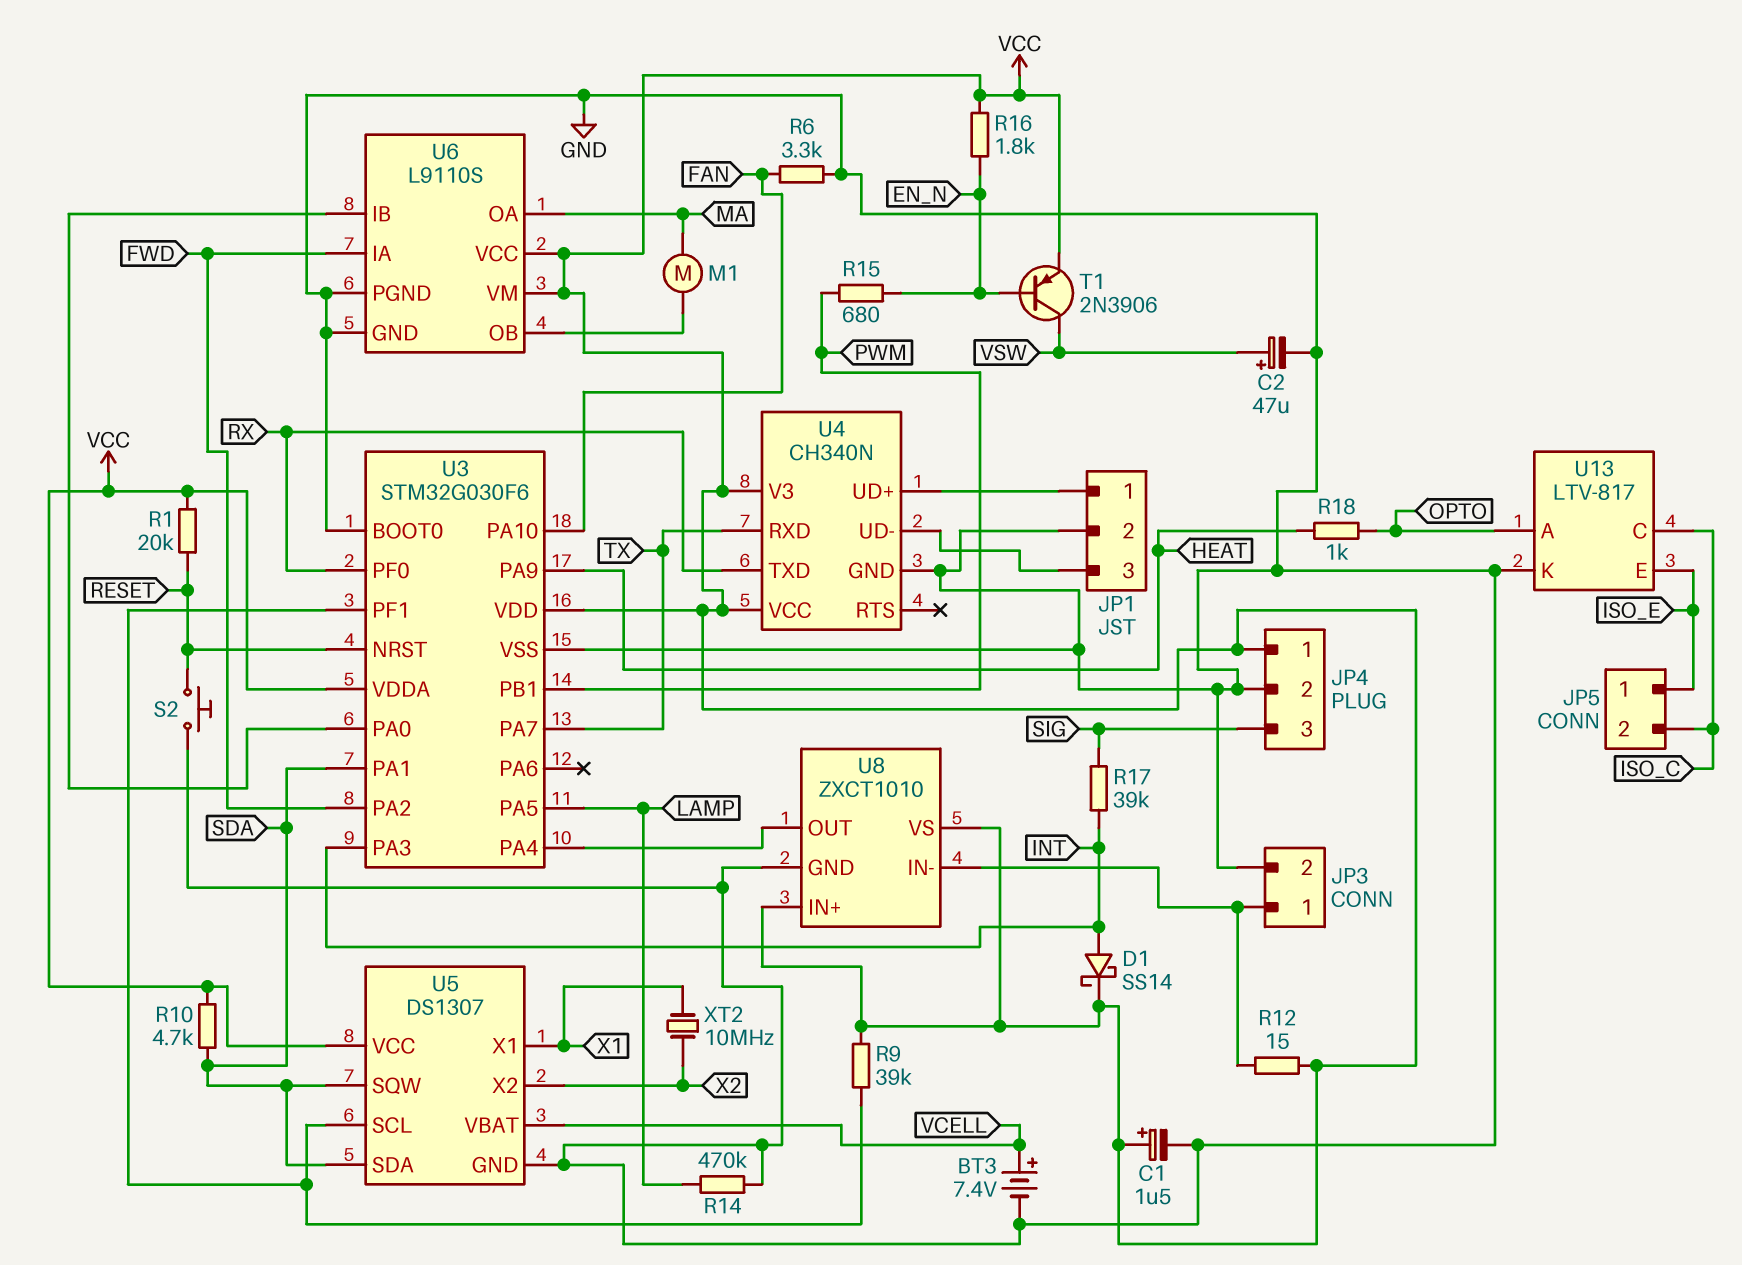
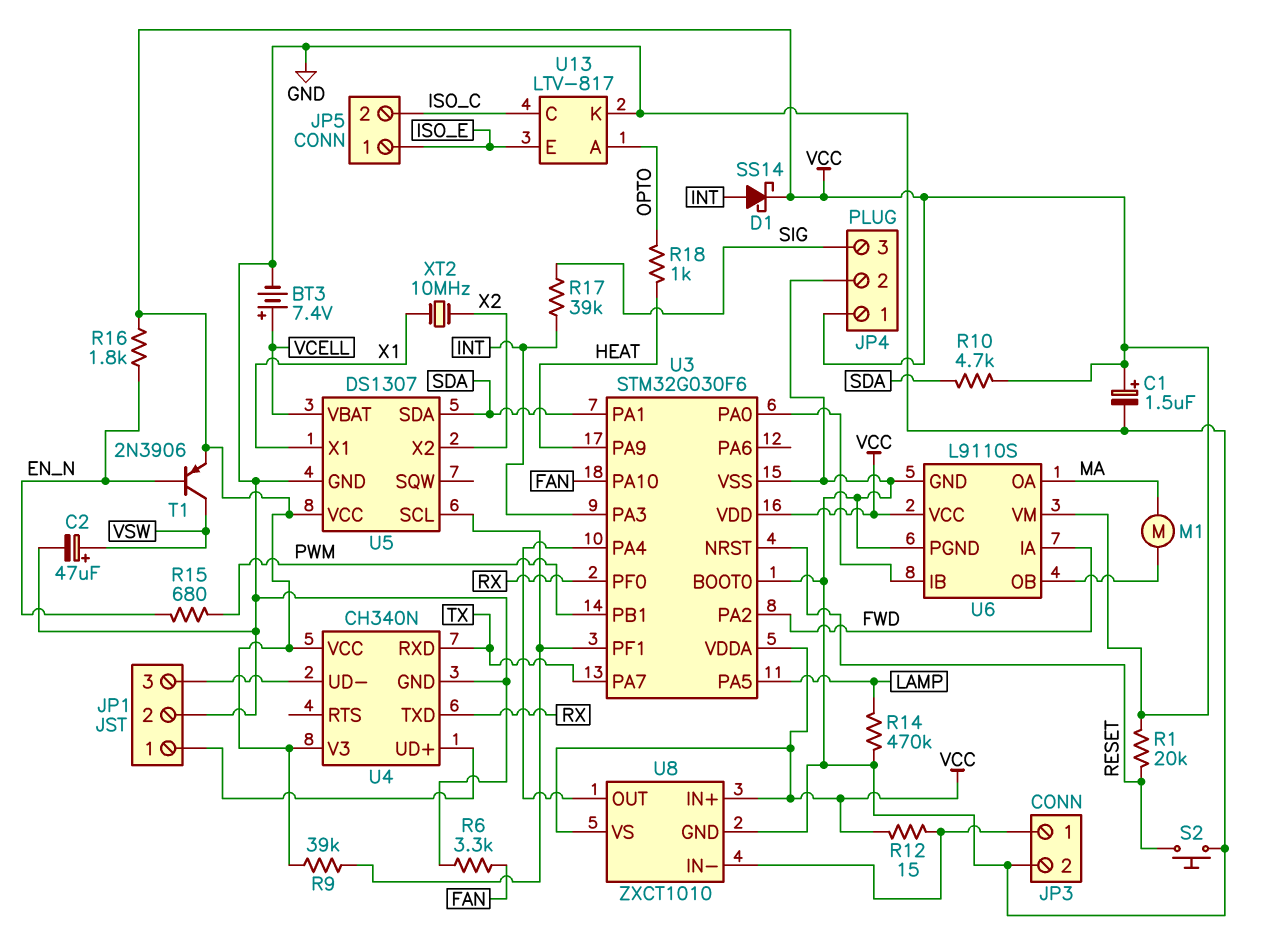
U5 pin SQW: SDA -> none

